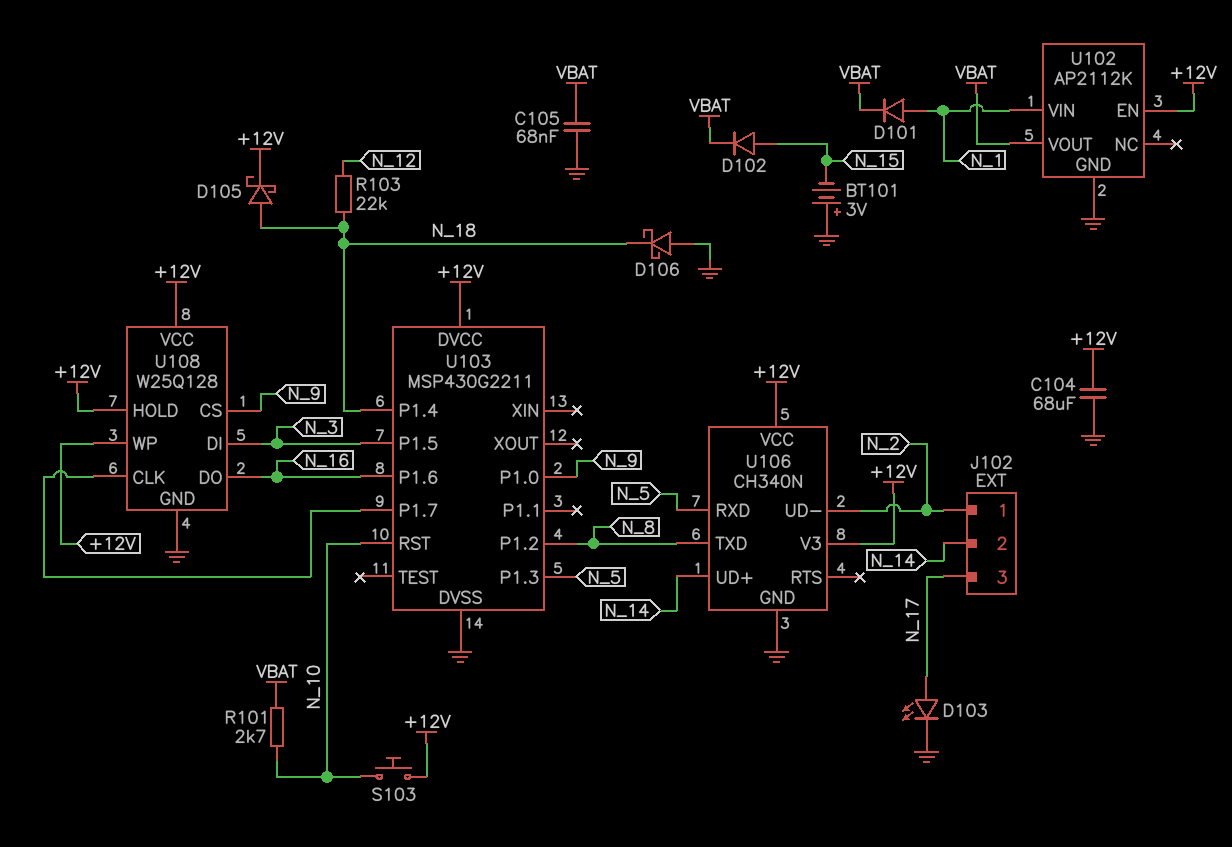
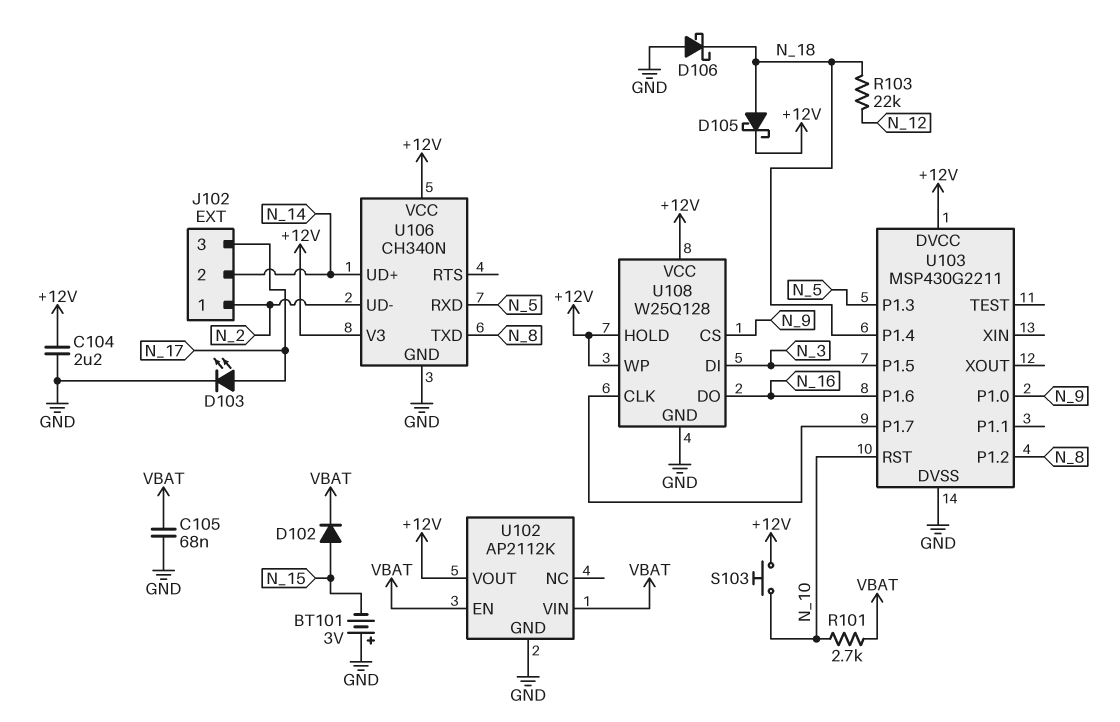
C104: 68uF (+12V, GND) -> 2.2uF (+12V, GND)
D101: diode (A N_1, K VBAT) -> none
U102 pin EN: +12V -> VBAT
U102 pin VIN: N_1 -> VBAT
U102 pin VOUT: VBAT -> +12V

